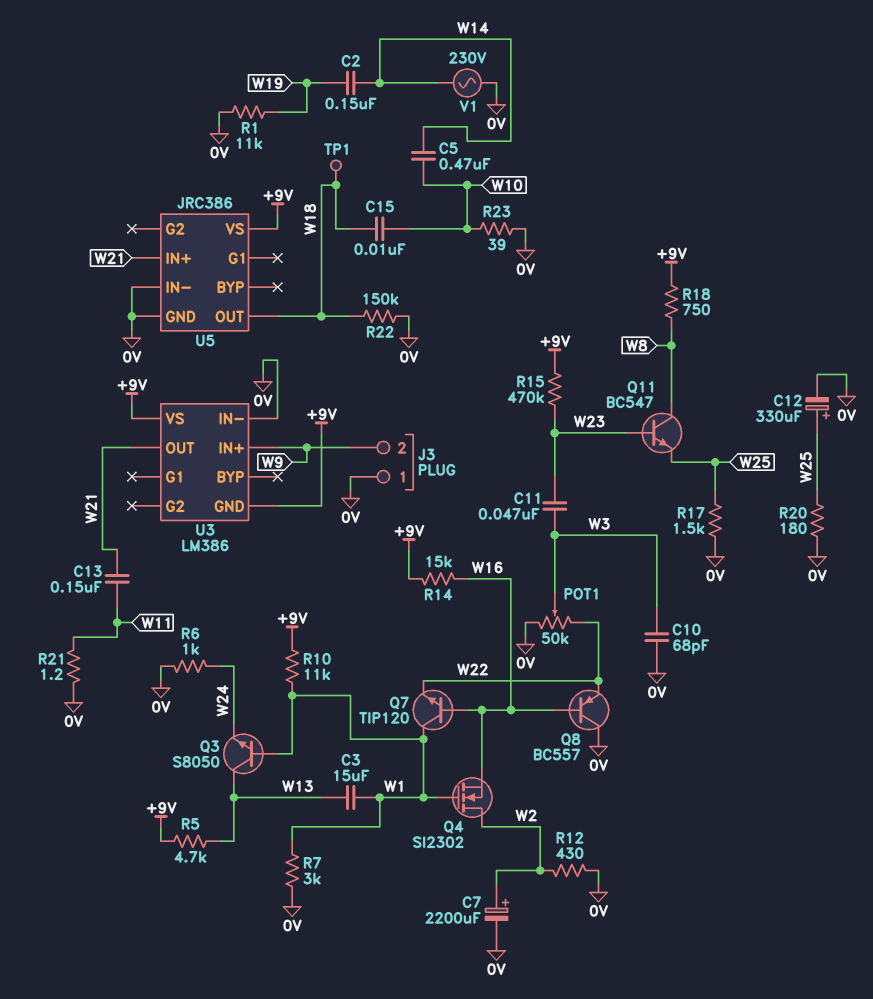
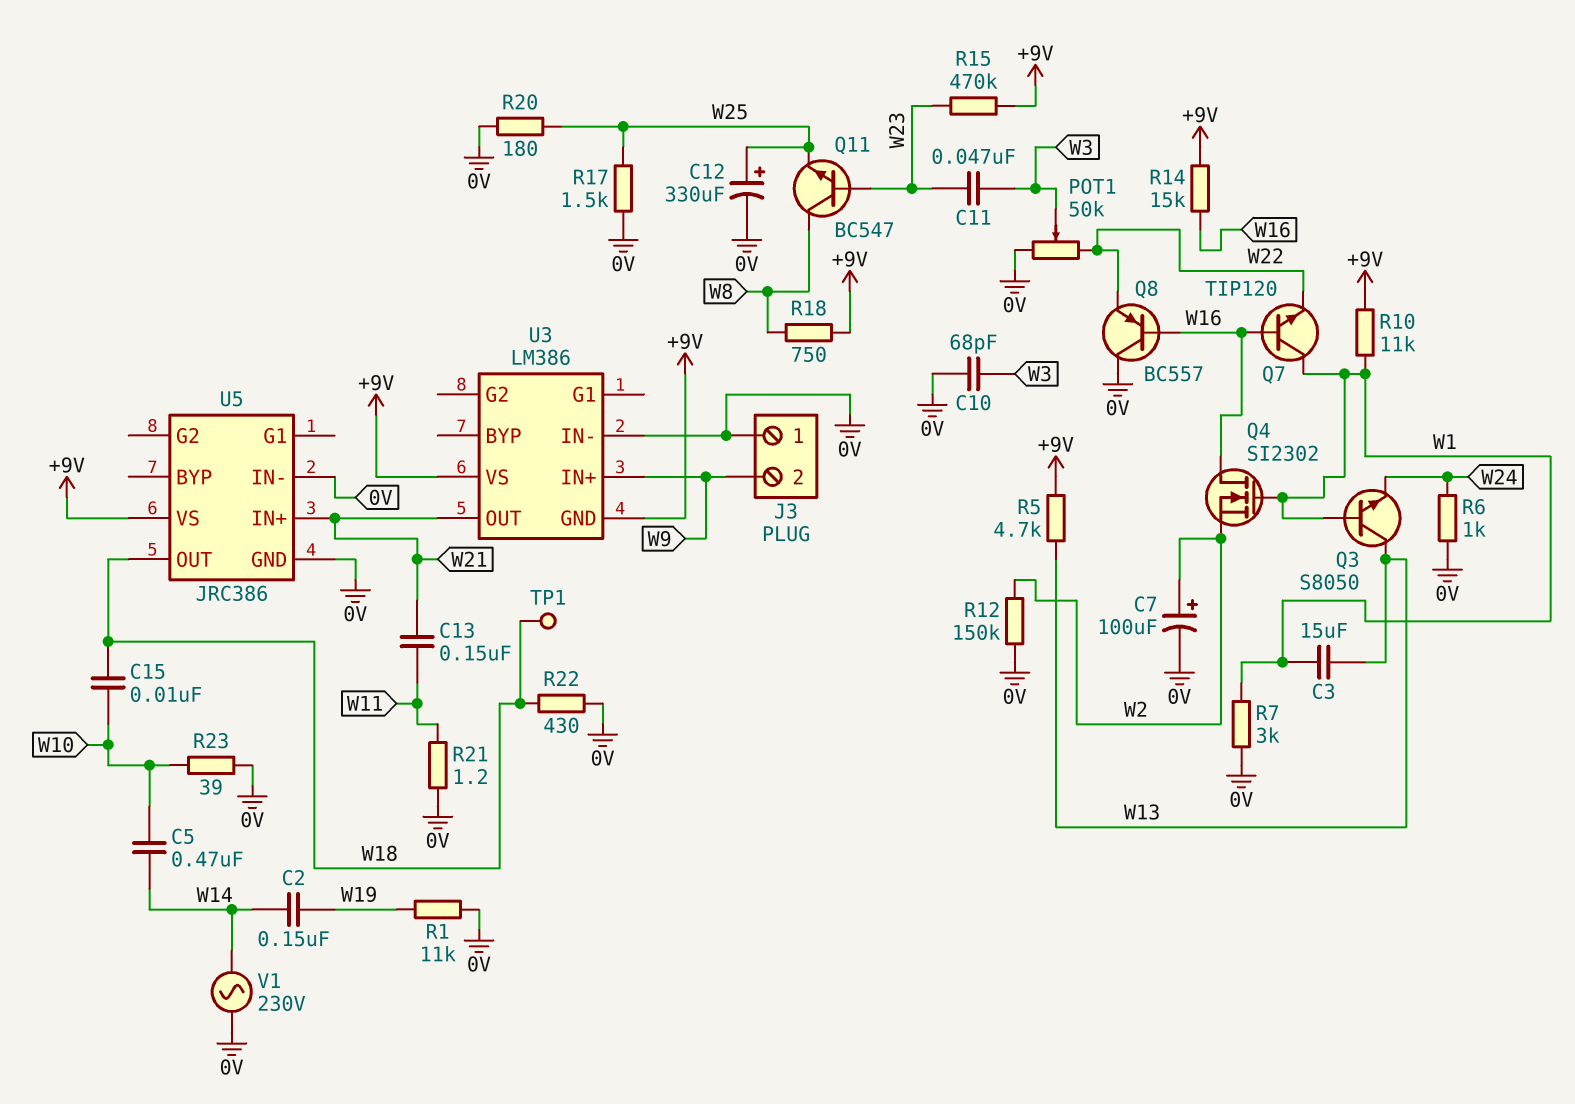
C7: 2200uF (plus W2, minus 0V) -> 100uF (plus W2, minus 0V)
Q4: NMOS SI2302 (G W1, D W2, S W16) -> NMOS SI2302 (G W1, D W16, S W2)
R12: 430 (0V, W2) -> 150k (0V, W2)
R22: 150k (0V, W18) -> 430 (0V, W18)

